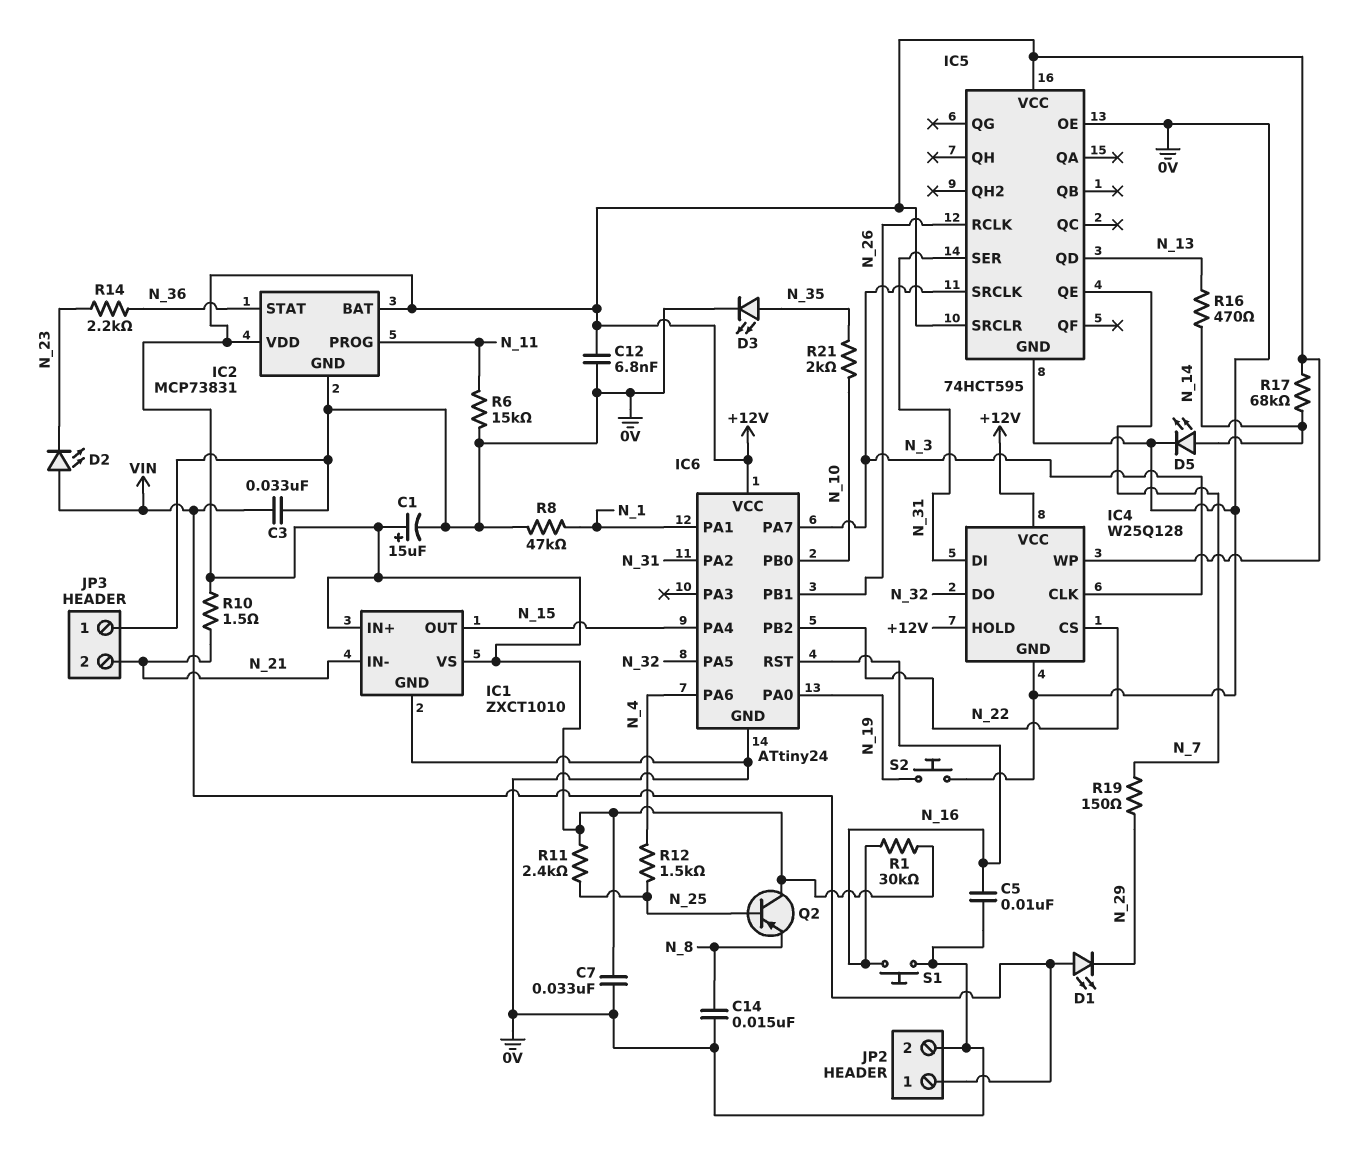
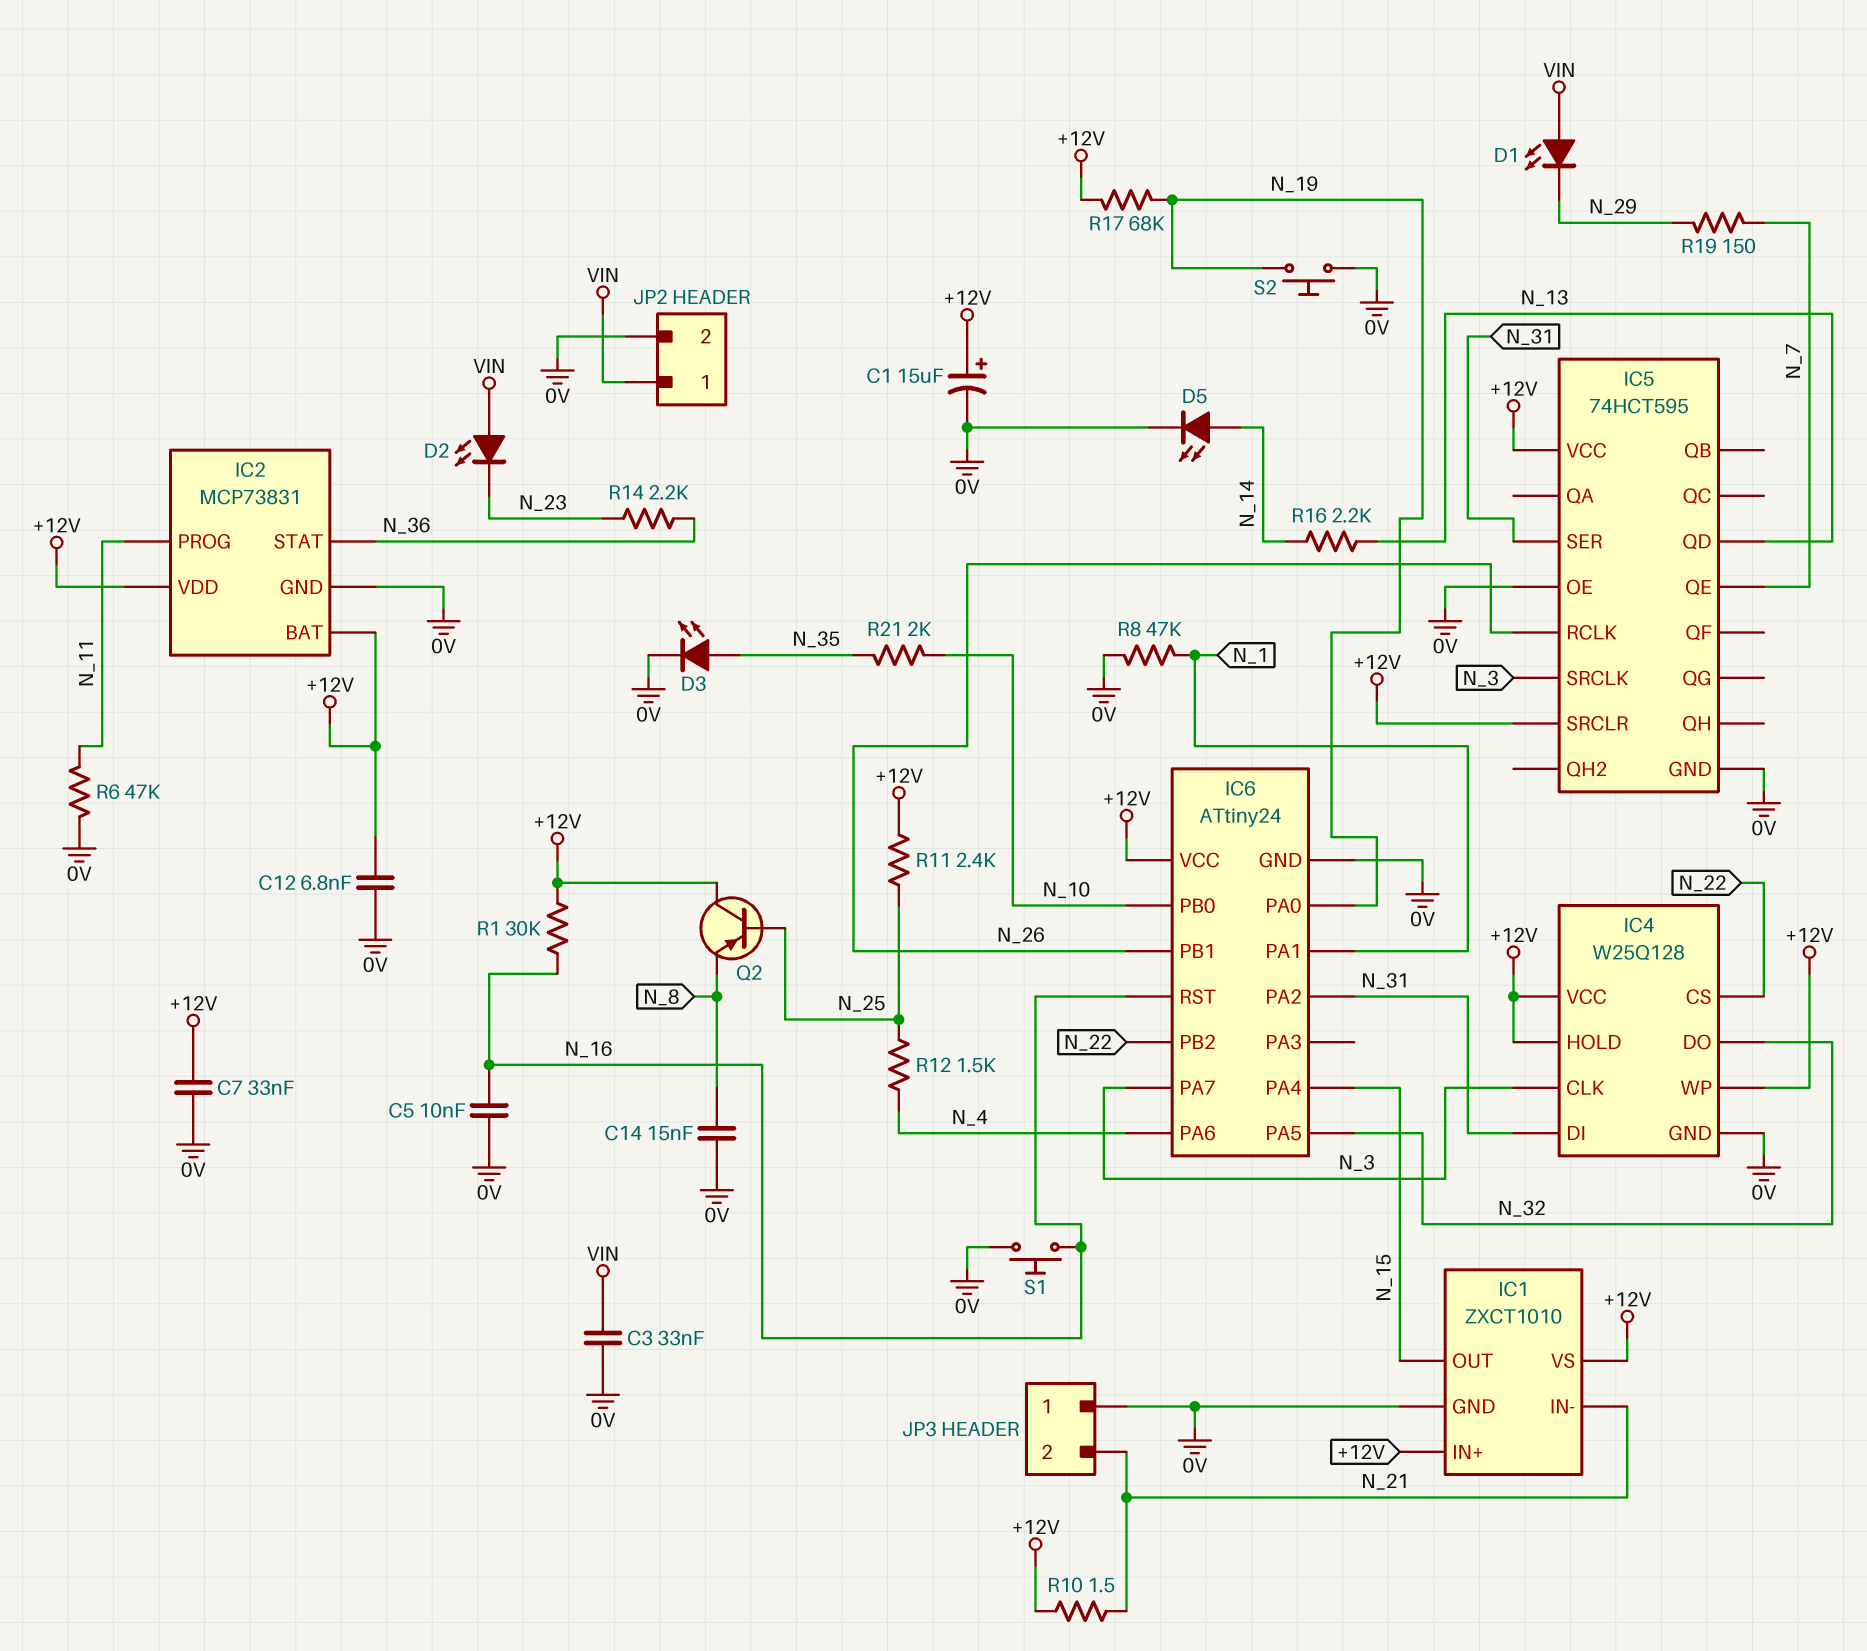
R6: 15k (0V, N_11) -> 47k (0V, N_11)
R16: 470 (N_13, N_14) -> 2.2k (N_13, N_14)
R17: 68k (+12V, N_14) -> 68k (+12V, N_19)

